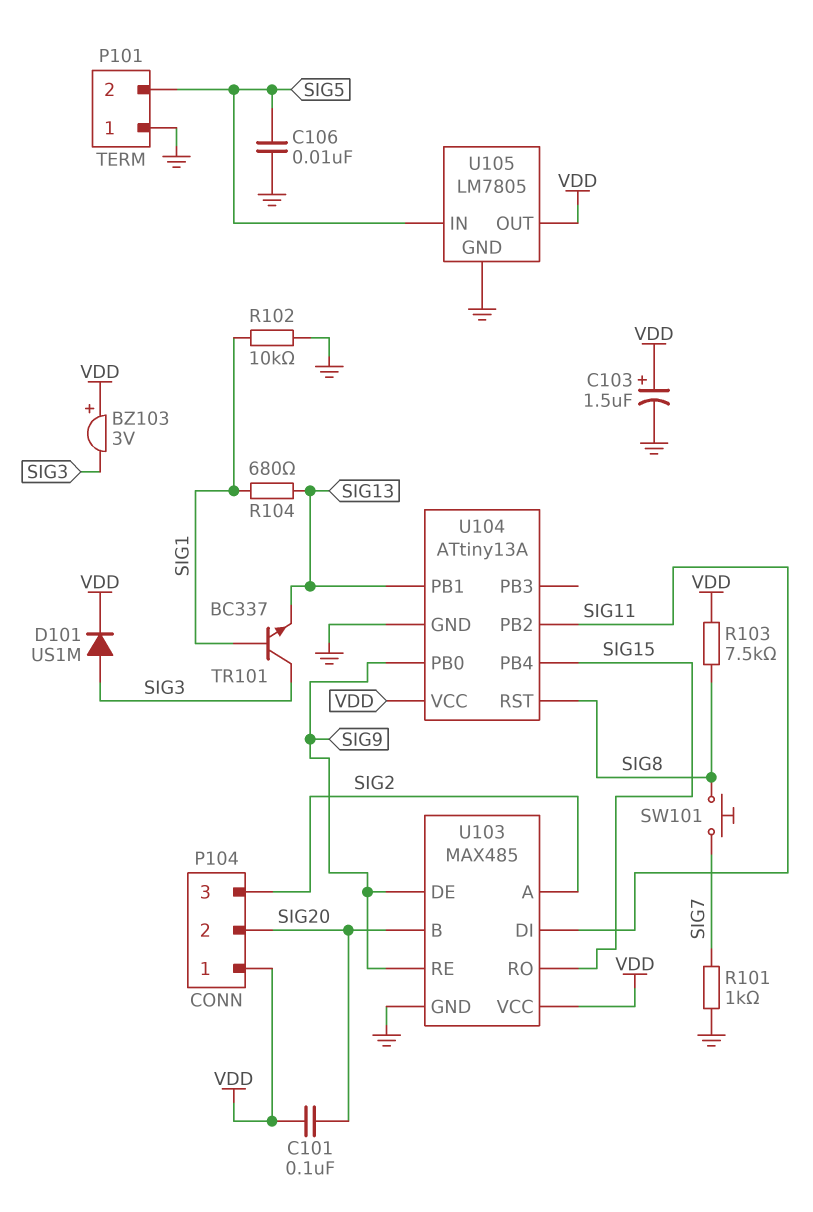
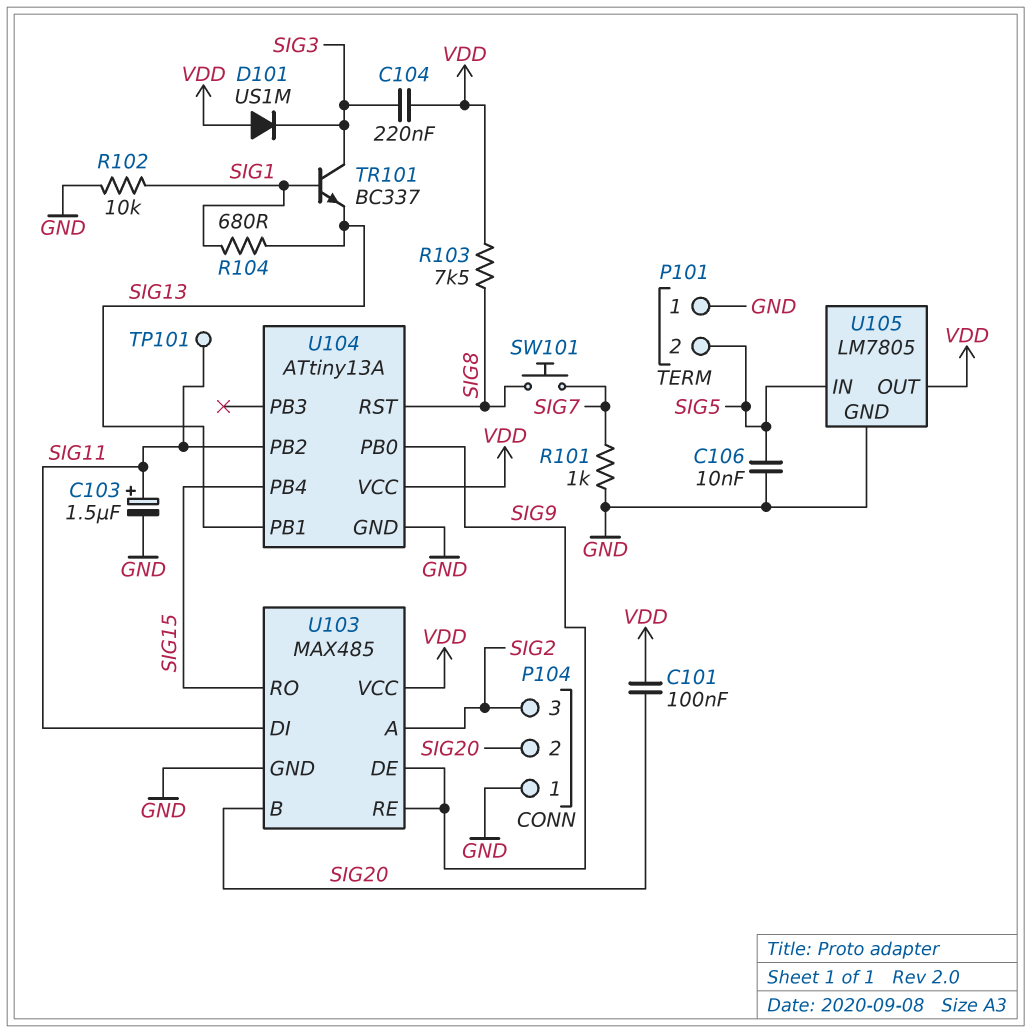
BZ103: buzzer 3V (plus VDD, minus SIG3) -> none
C103: 1.5uF (plus VDD, minus GND) -> 1.5uF (plus SIG11, minus GND)
C104: none -> 220nF (SIG3, VDD)
D101: diode US1M (A SIG3, K VDD) -> diode US1M (A VDD, K SIG3)
P104 pin 1: VDD -> GND
TP101: none -> test point (SIG11)

